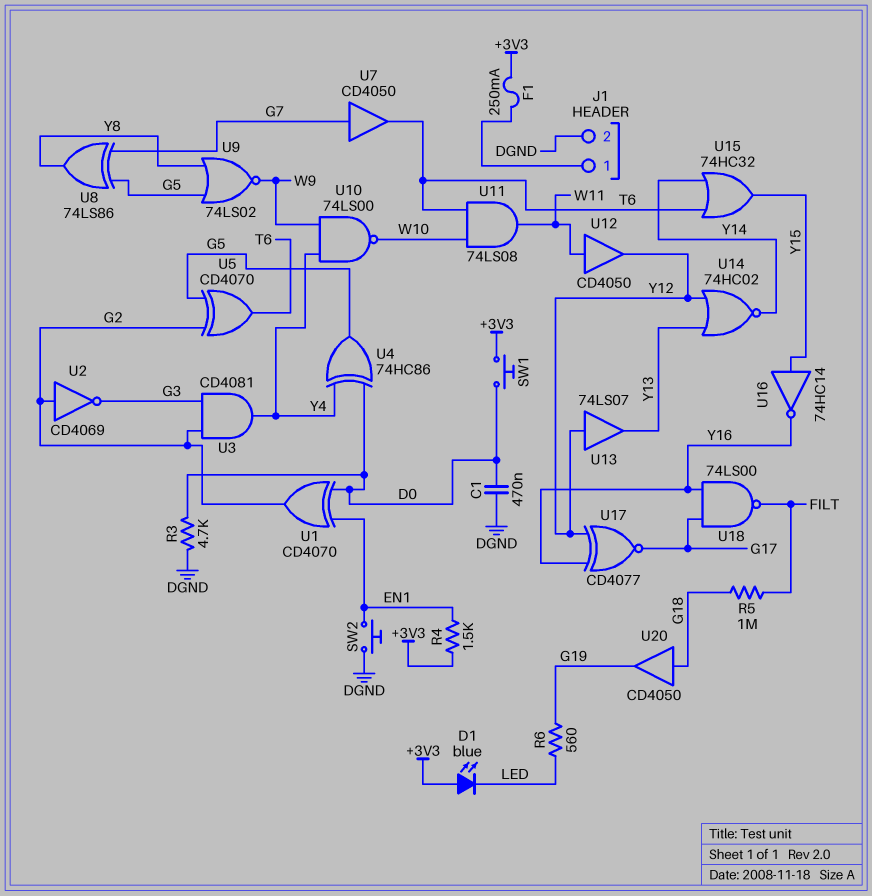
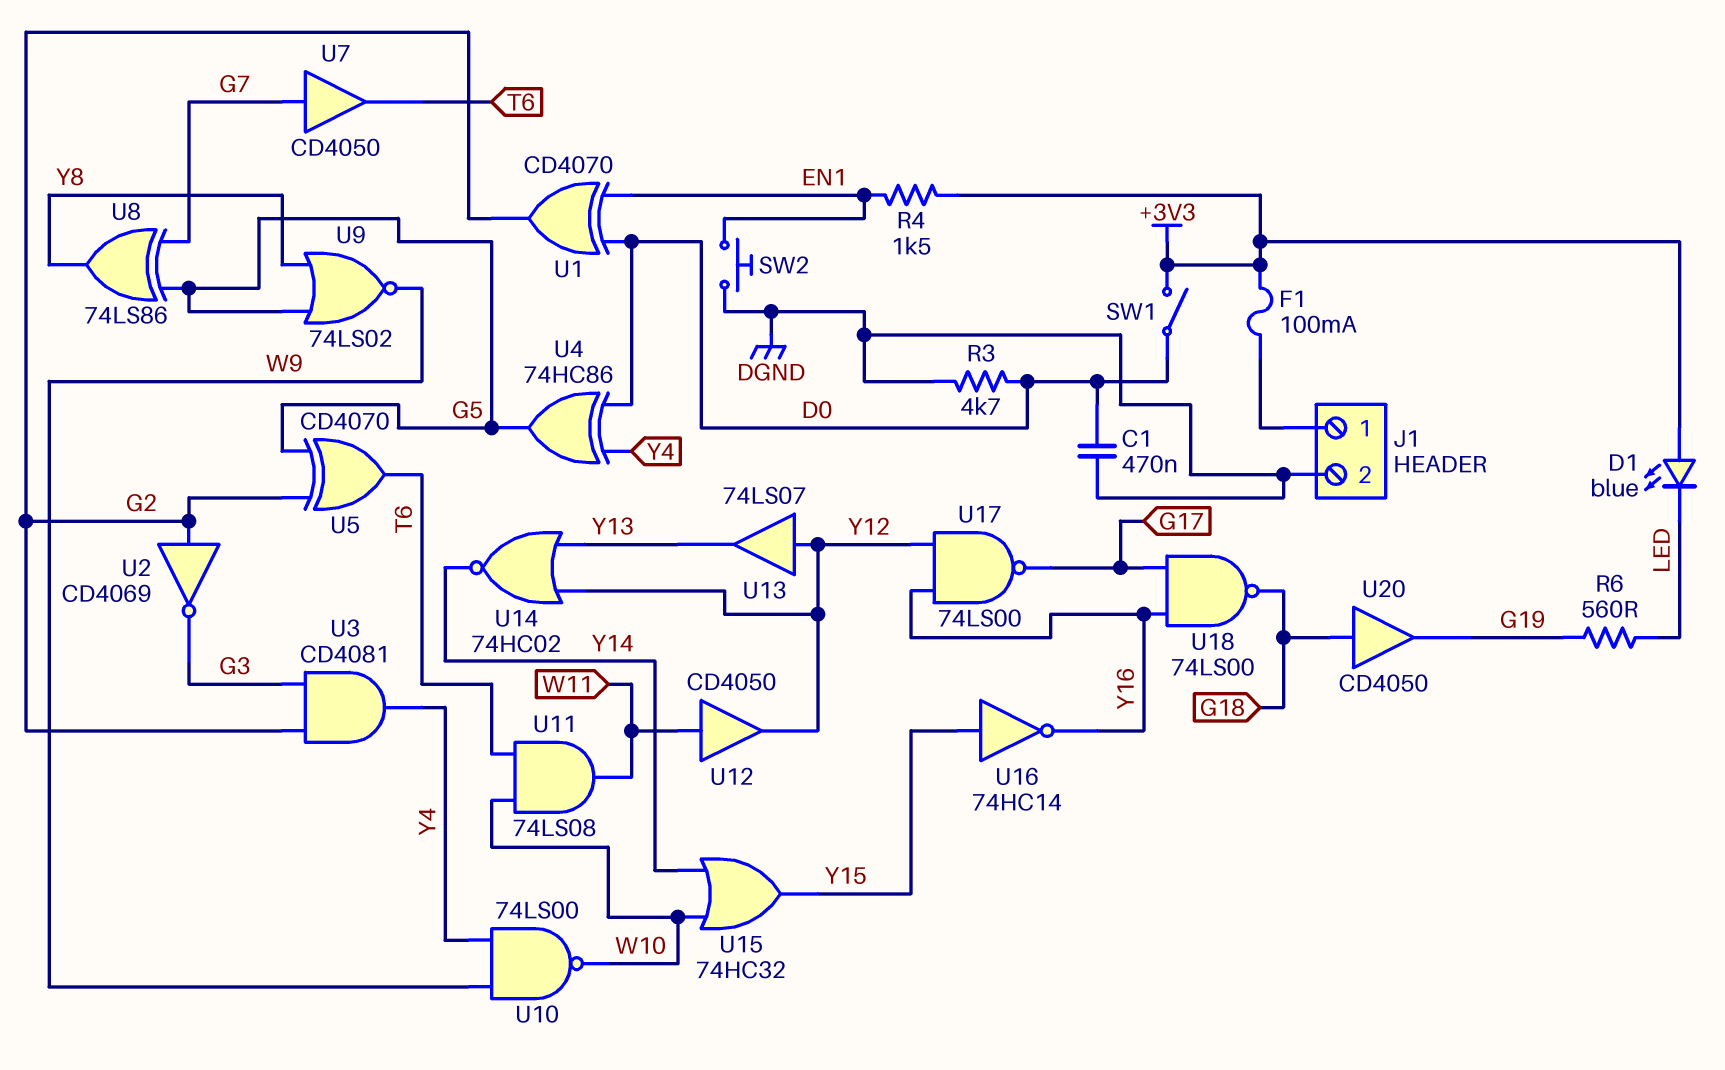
F1: 250mA (+3V3, J1/1) -> 100mA (+3V3, J1/1)
R5: 1M (FILT, G18) -> none
SW1: button (+3V3, D0) -> switch (+3V3, D0)
U15: OR 74HC32 (in T6, in Y14, out Y15) -> OR 74HC32 (in W10, in Y14, out Y15)
U17: XNOR CD4077 (in Y12, in Y16, out G17) -> NAND 74LS00 (in Y12, in Y16, out G17)
U18: NAND 74LS00 (in G17, in Y16, out FILT) -> NAND 74LS00 (in G17, in Y16, out G18)

